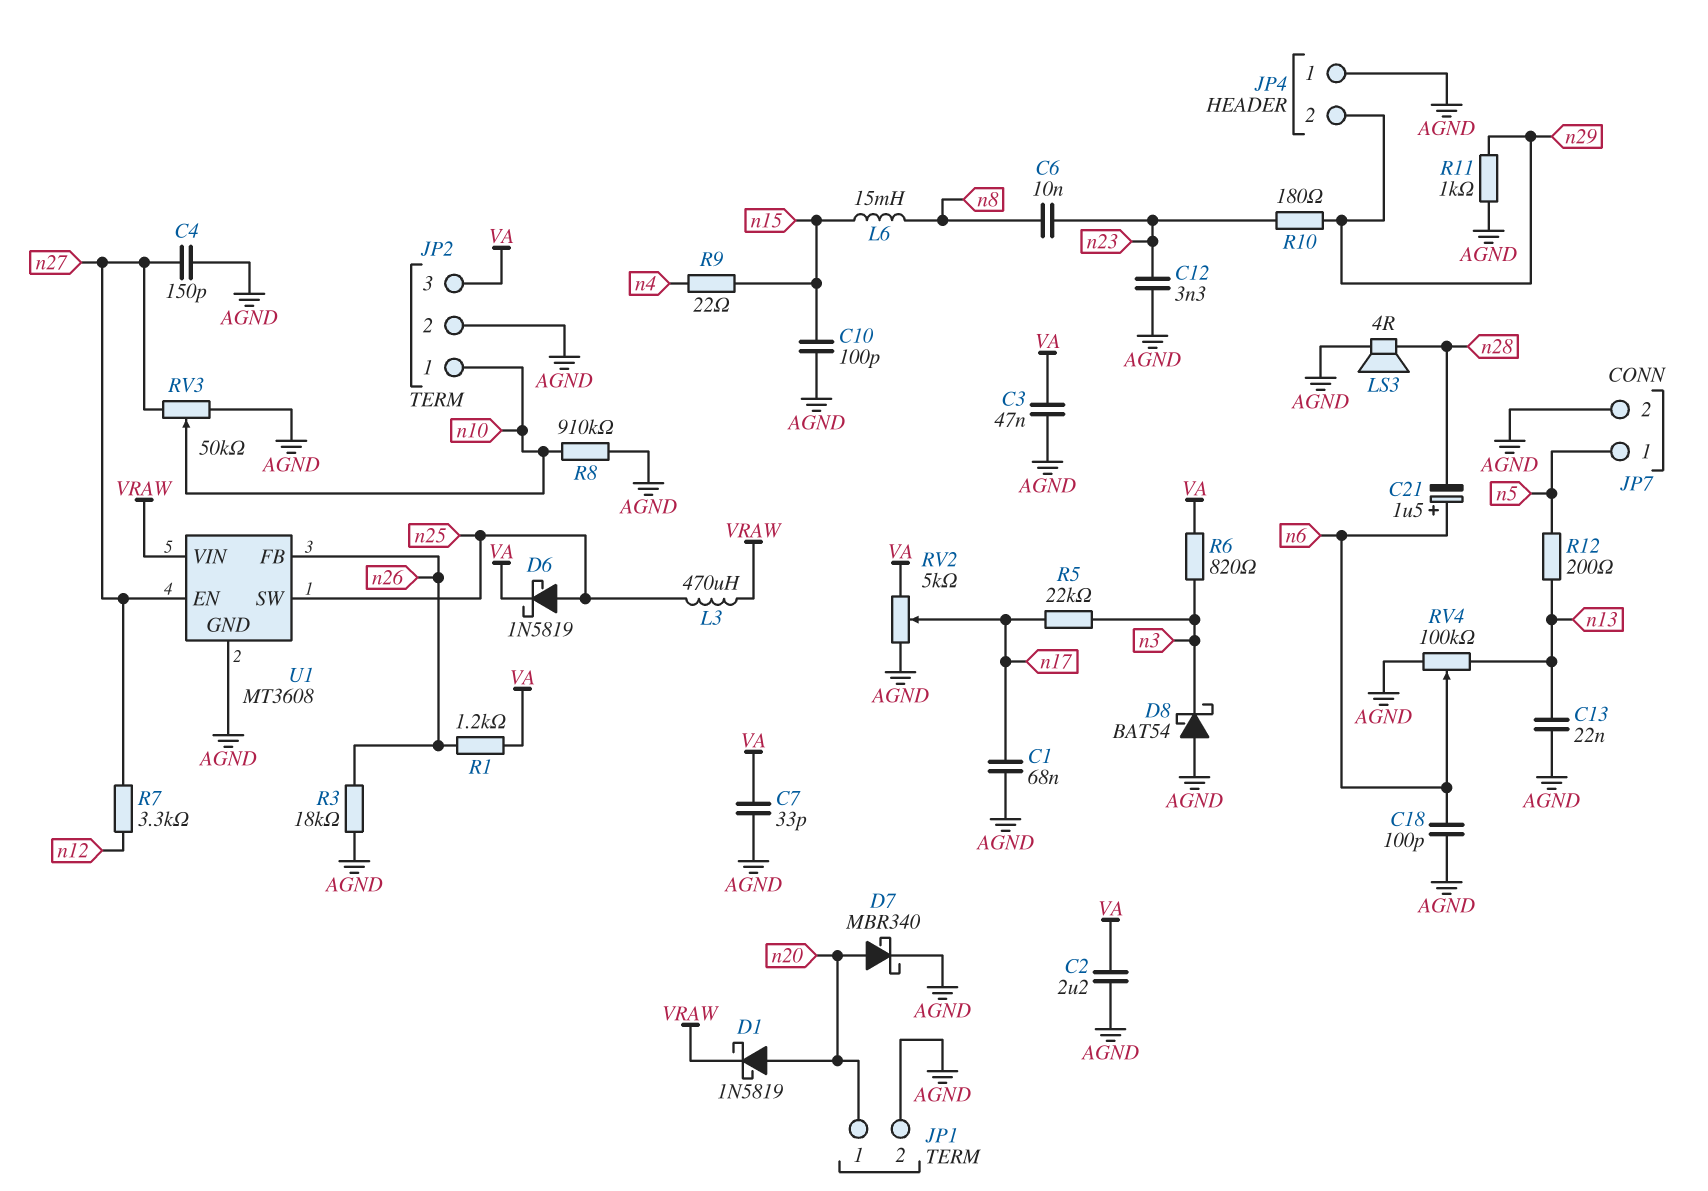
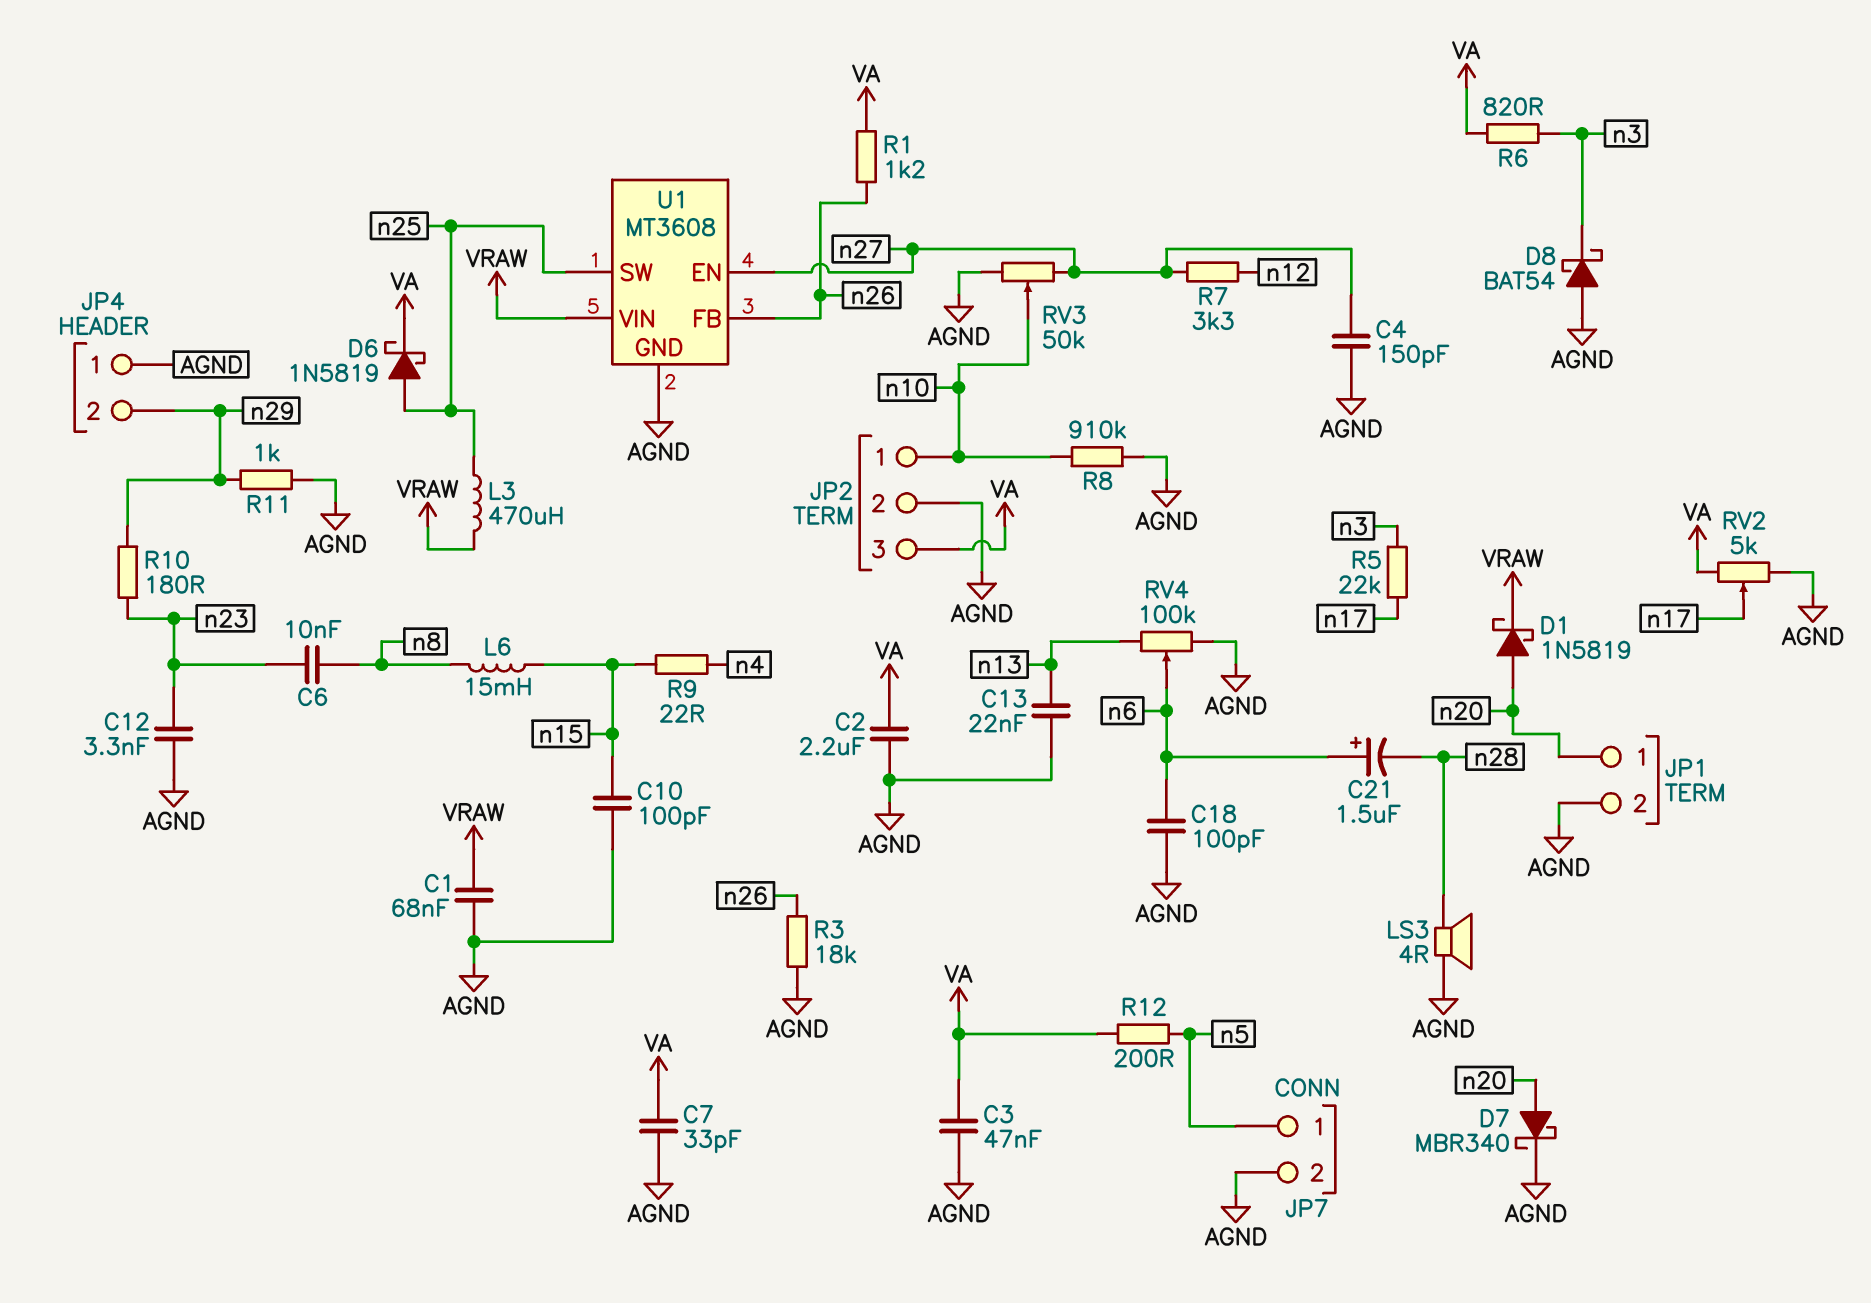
C1: 68nF (AGND, n17) -> 68nF (AGND, VRAW)
R12: 200 (n5, n13) -> 200 (VA, n5)

